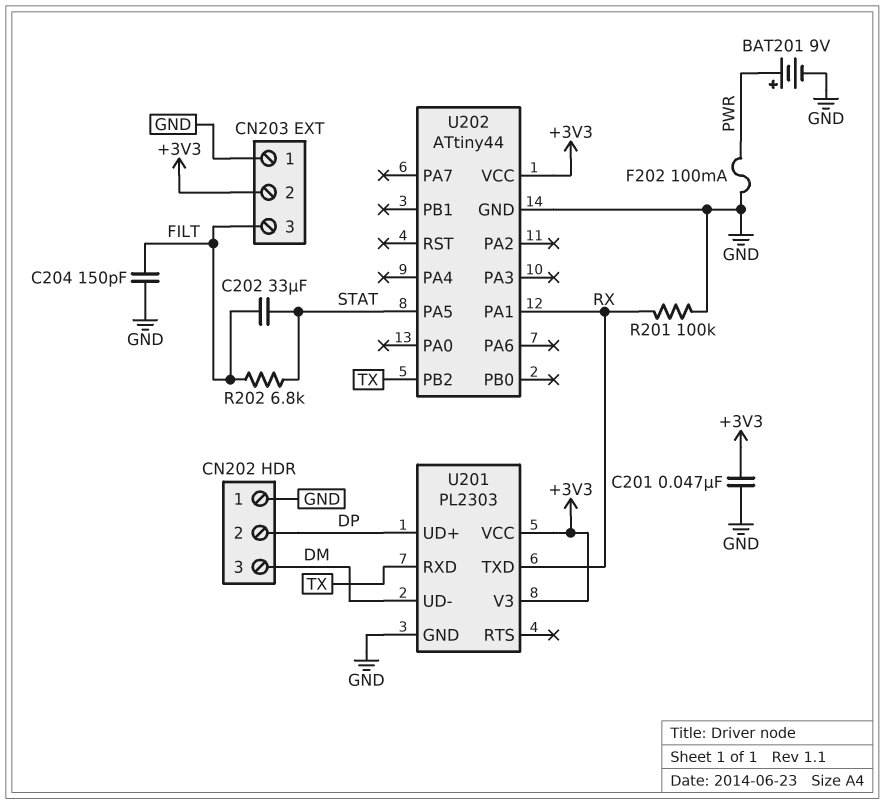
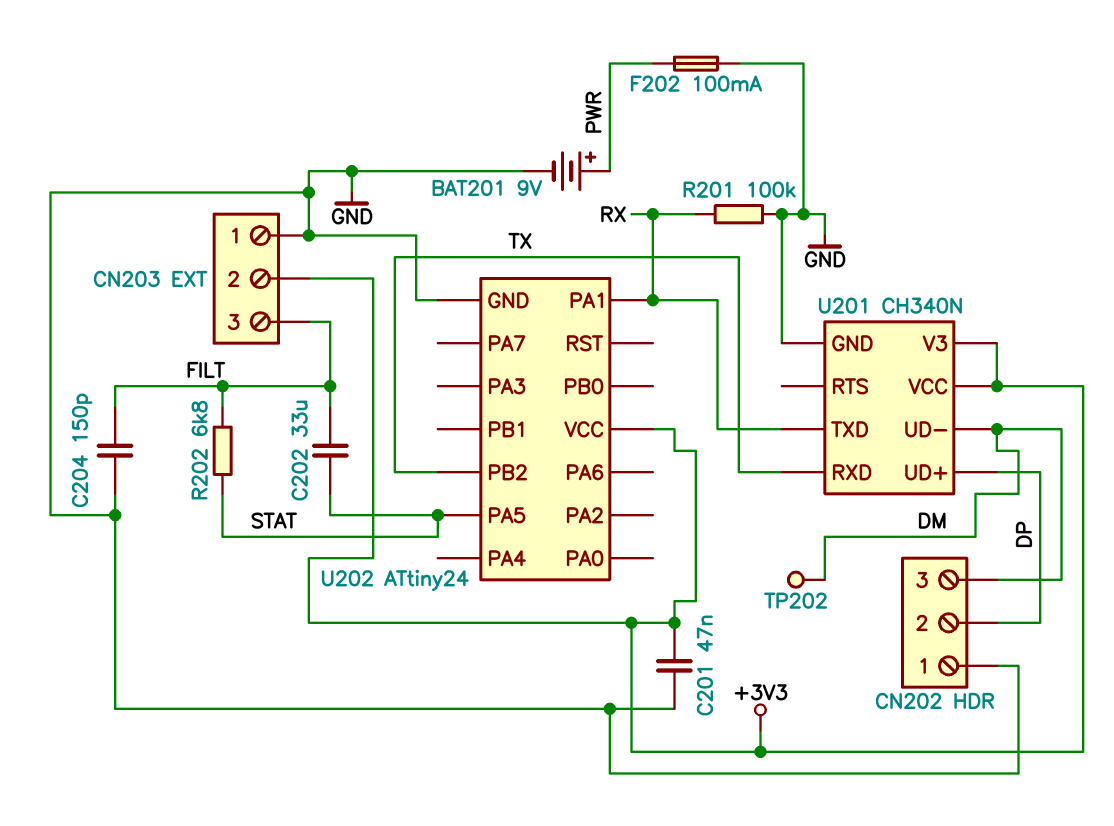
TP202: none -> test point (DM)
U201: PL2303 -> CH340N
U202: ATtiny44 -> ATtiny24

